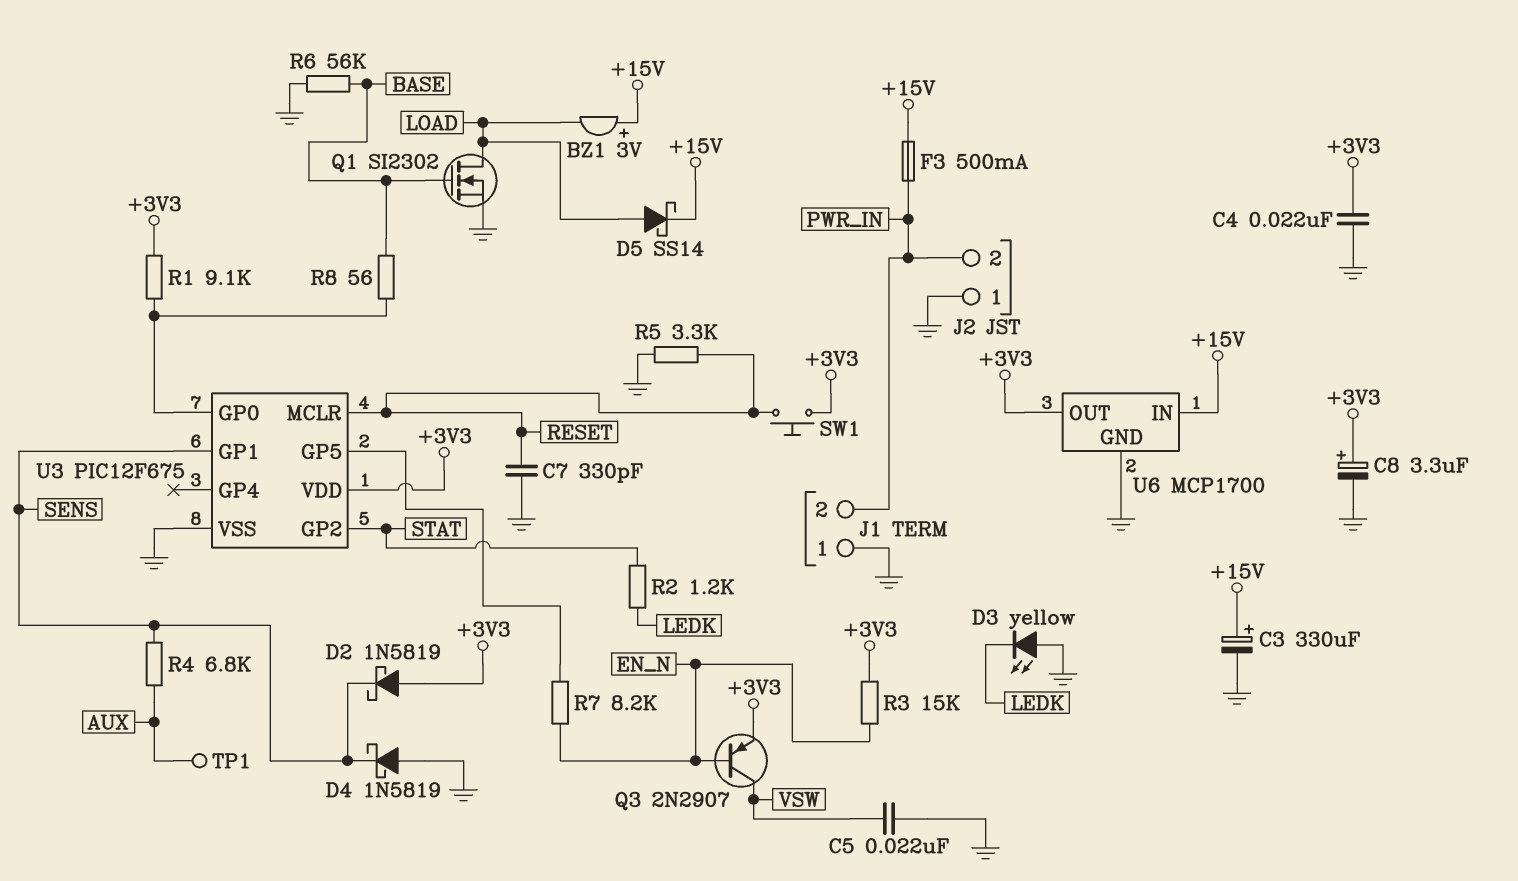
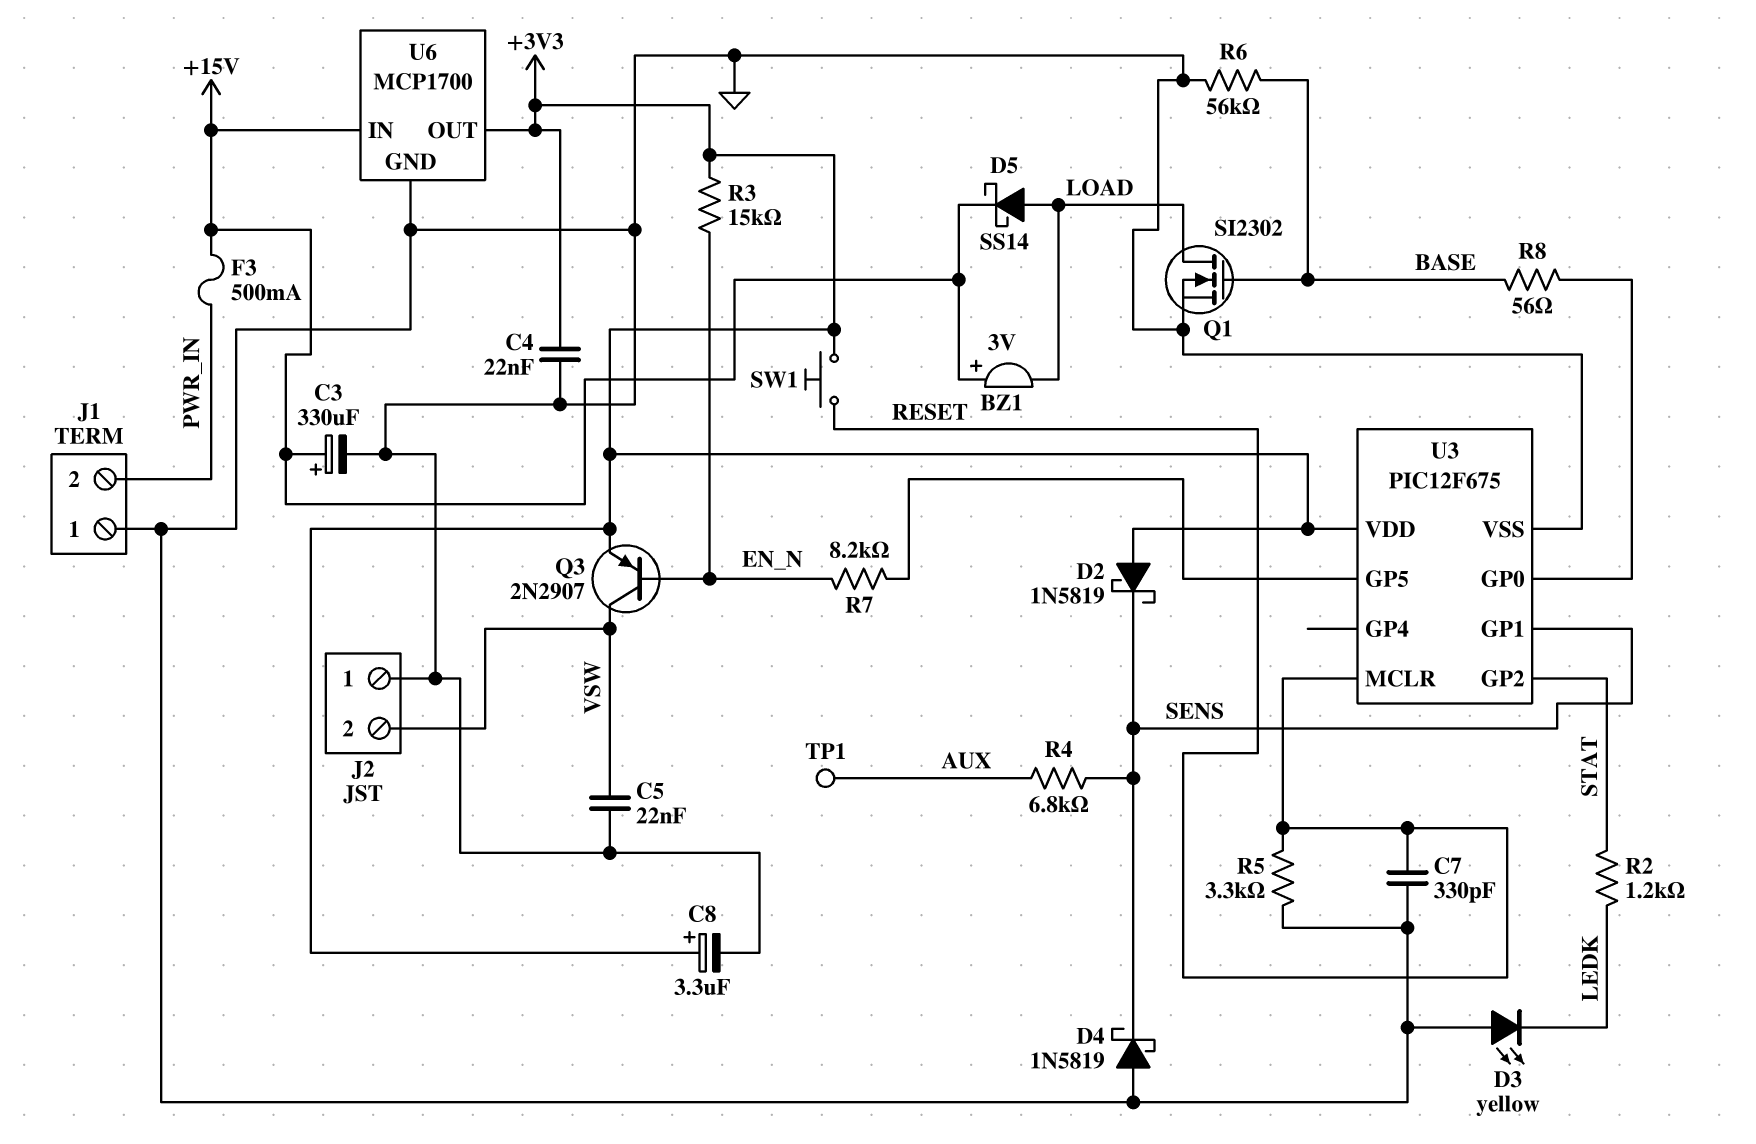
J2 pin 2: PWR_IN -> VSW
R1: 9.1k (+3V3, U3/GP0) -> none

